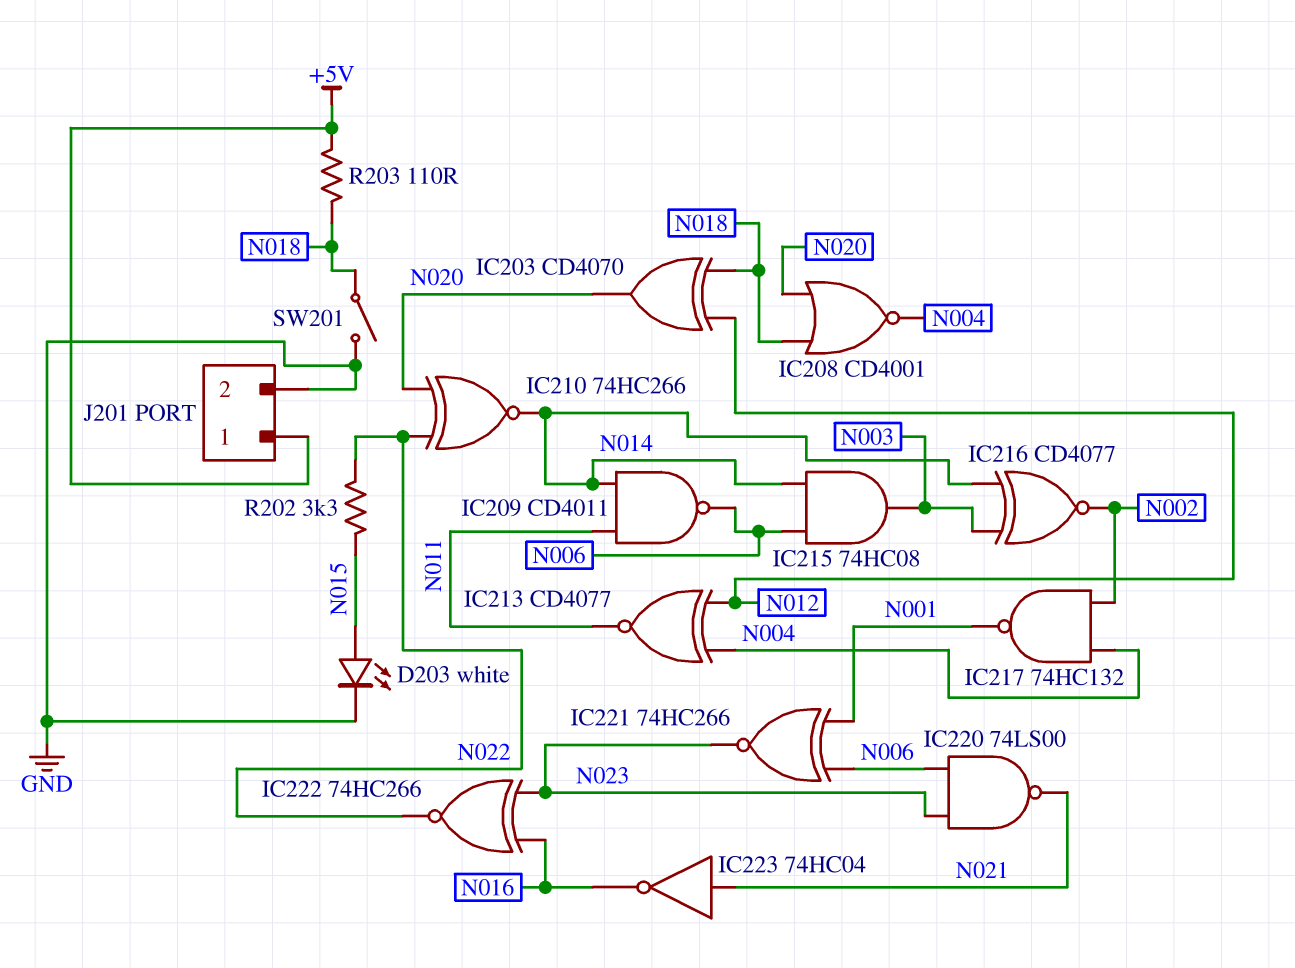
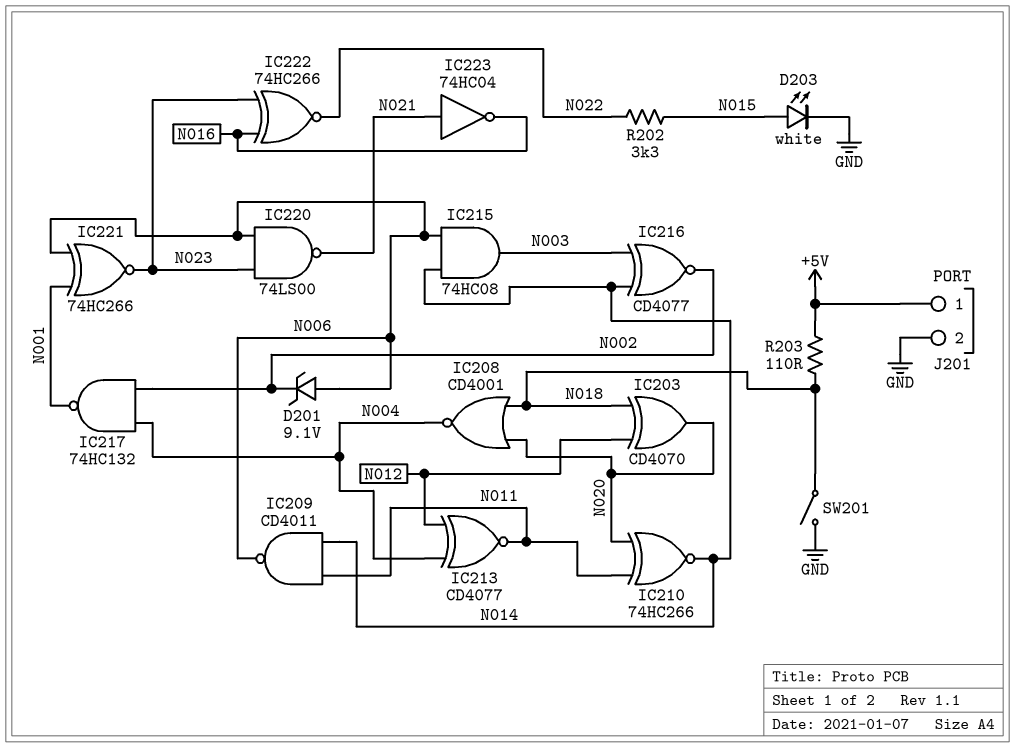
D201: none -> zener 9.1V (A N006, K N002)
IC210: XNOR 74HC266 (in N020, in N022, out N014) -> XNOR 74HC266 (in N011, in N020, out N014)

